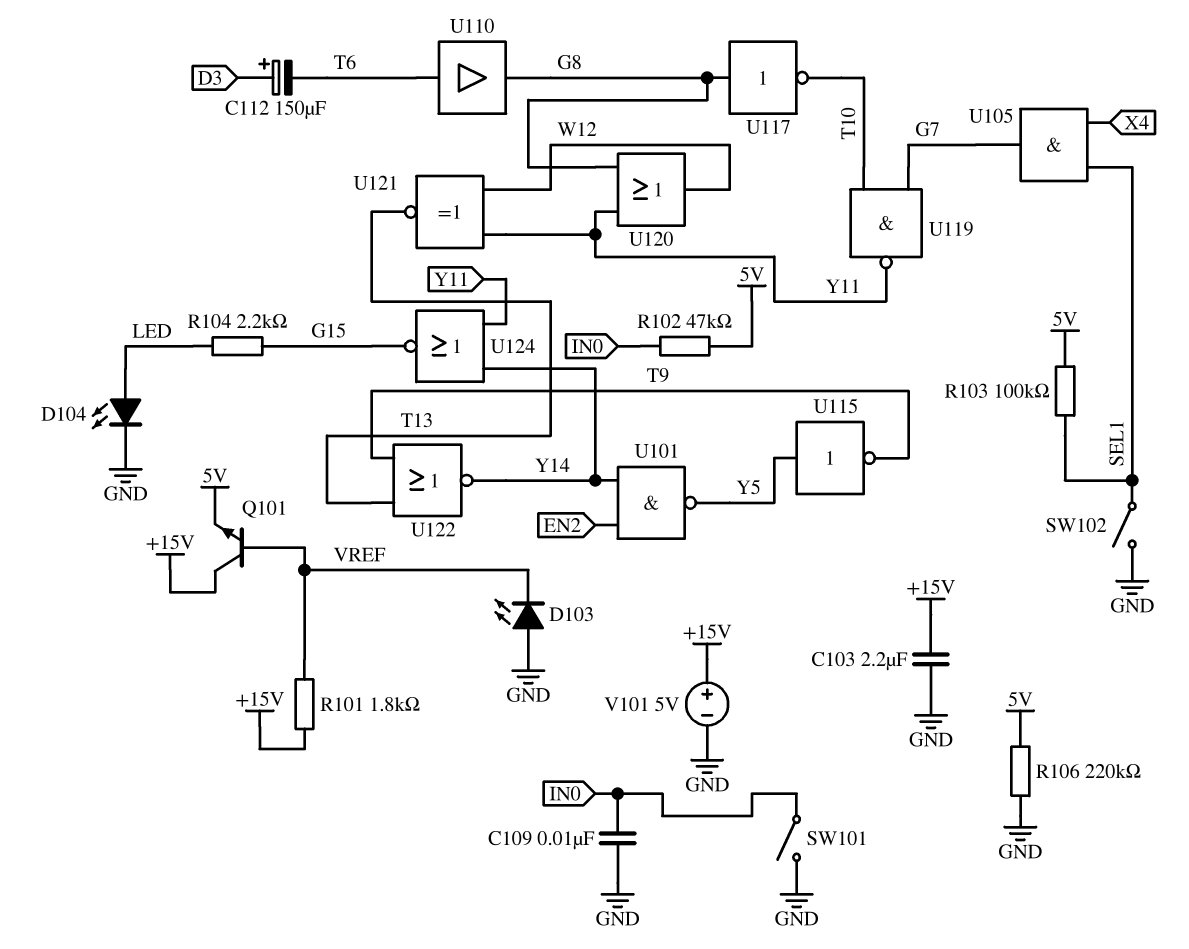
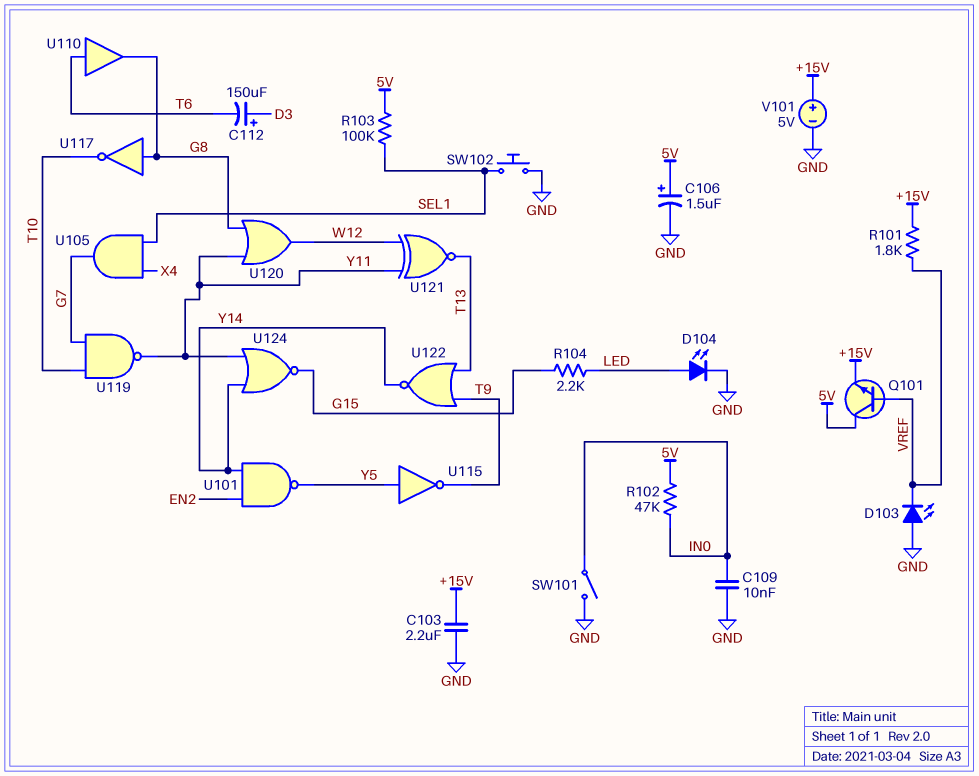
C106: none -> 1.5uF (plus 5V, minus GND)
Q101: NPN (B VREF, C +15V, E 5V) -> NPN (B VREF, C 5V, E +15V)
R106: 220k (5V, GND) -> none
SW102: switch (GND, SEL1) -> button (GND, SEL1)

